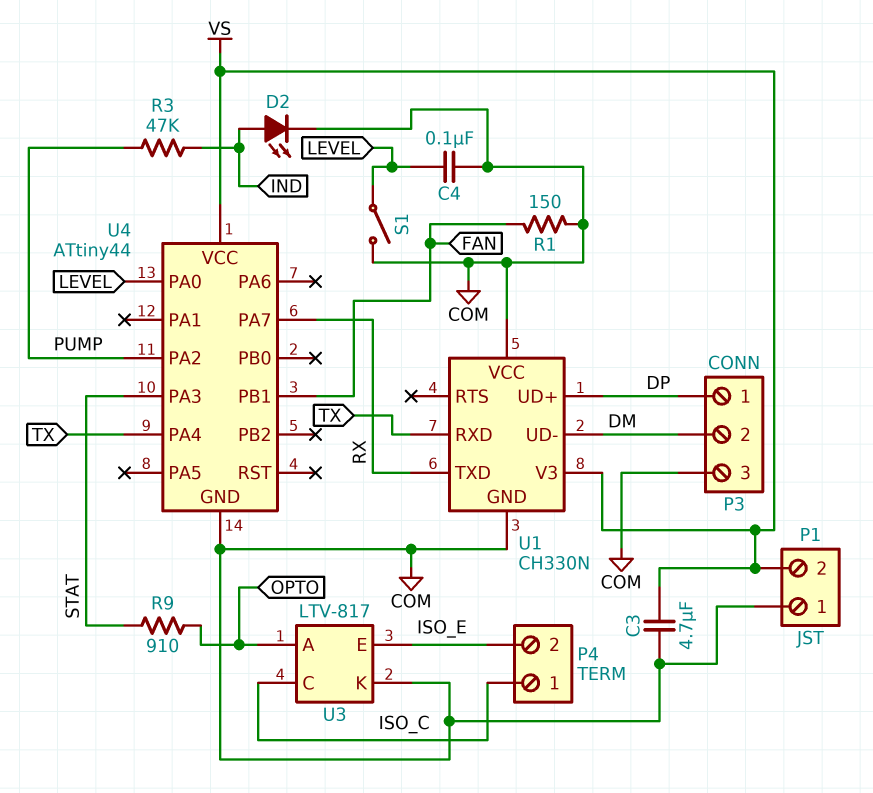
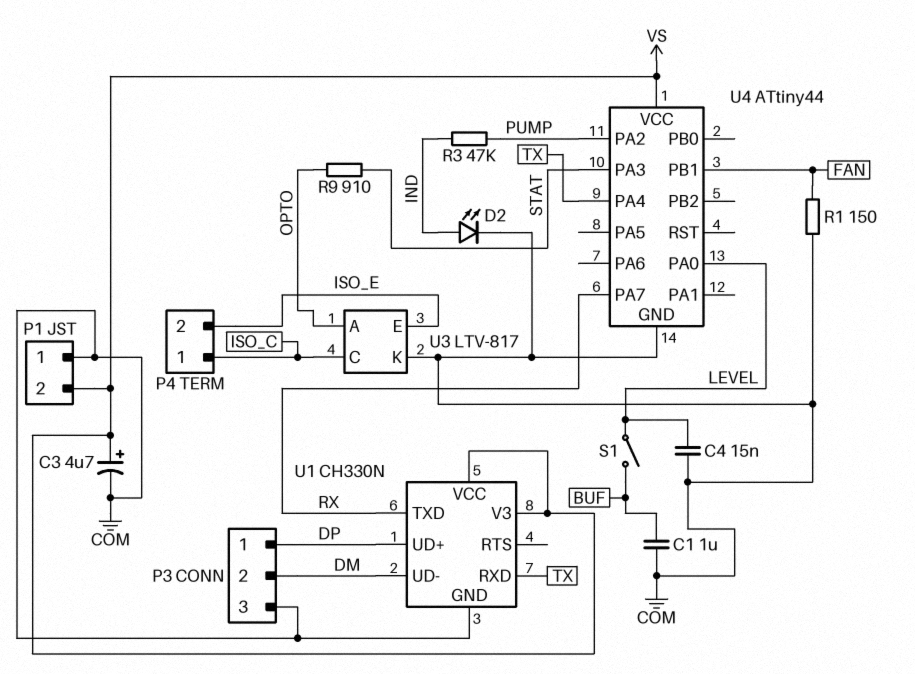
C1: none -> 1uF (BUF, COM)
C3: 4.7uF (COM, VS) -> 4.7uF (plus VS, minus COM)
C4: 100nF (COM, LEVEL) -> 15nF (COM, LEVEL)
S1: switch (COM, LEVEL) -> switch (BUF, LEVEL)
U1 pin VCC: COM -> VS

